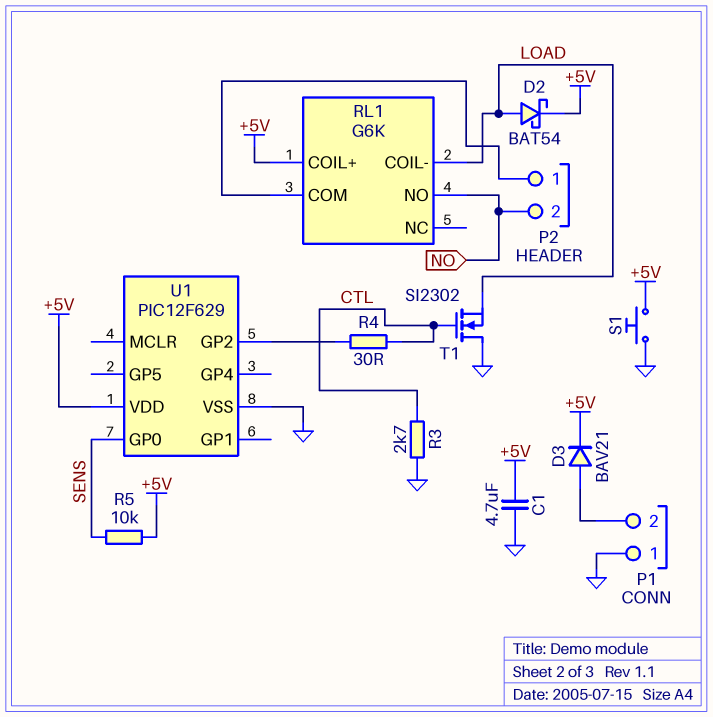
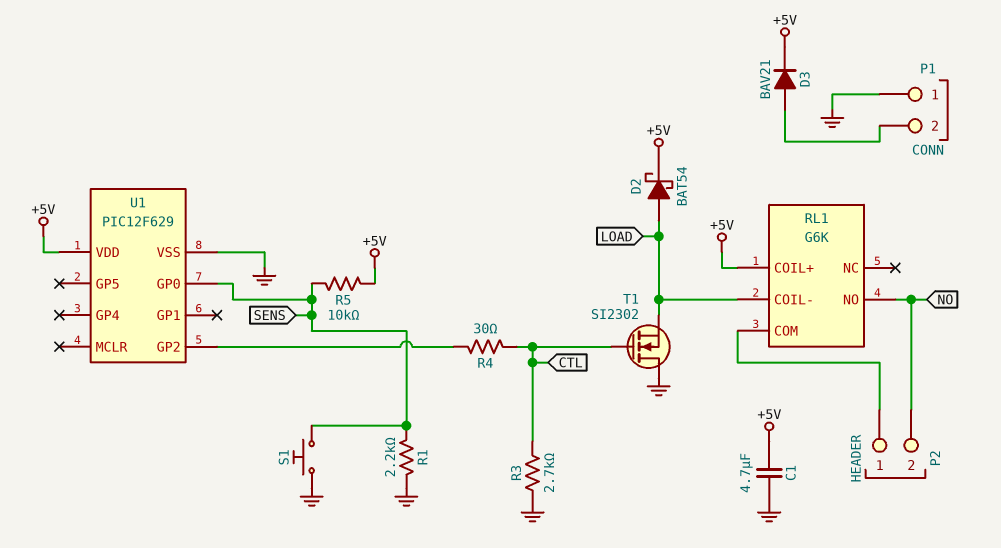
R1: none -> 2.2k (GND, SENS)
S1: button (+5V, GND) -> button (GND, SENS)

